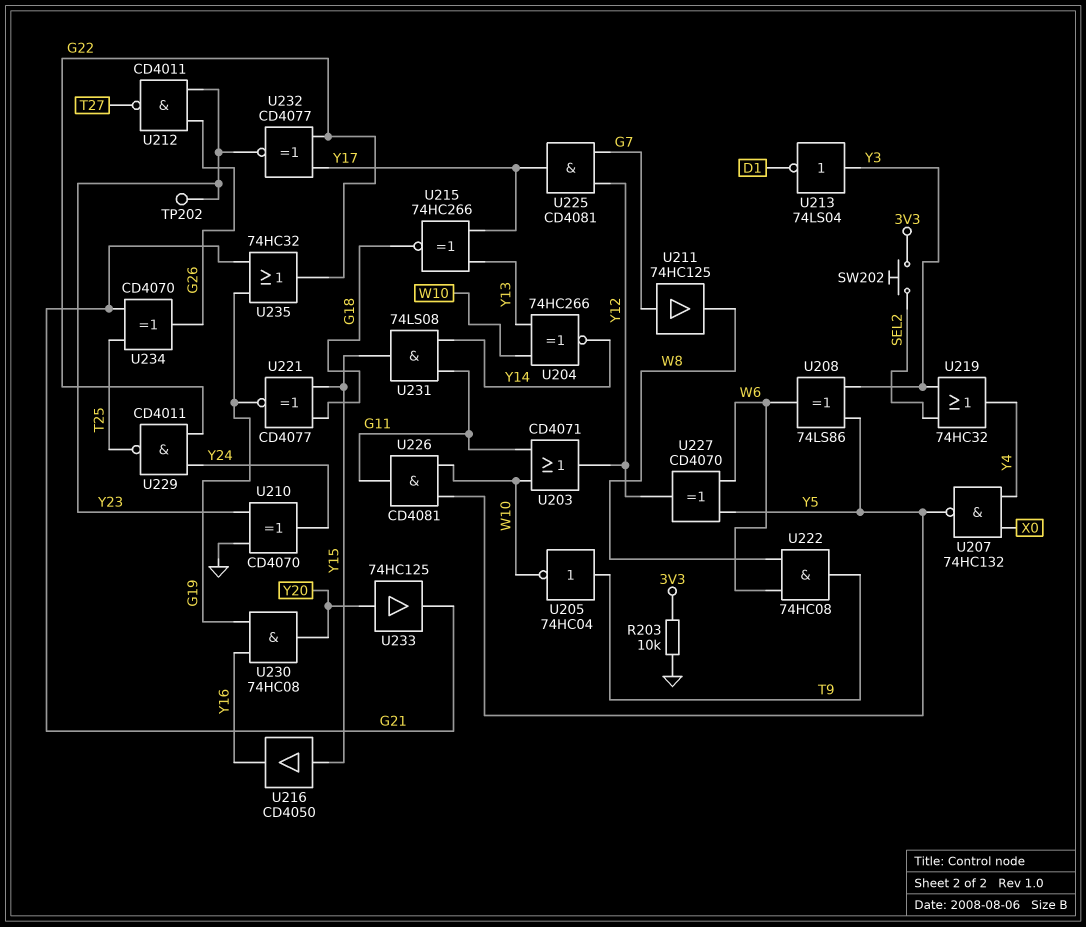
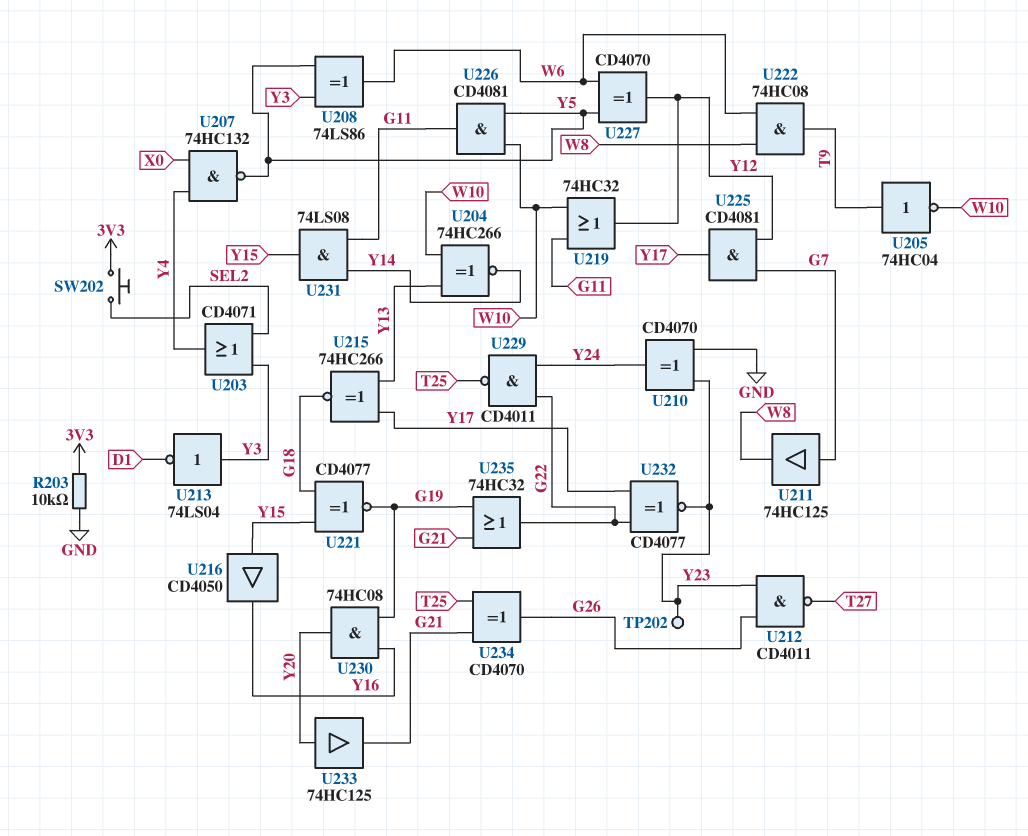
U203: OR CD4071 (in G11, in W10, out Y12) -> OR CD4071 (in SEL2, in Y3, out Y4)
U219: OR 74HC32 (in SEL2, in Y3, out Y4) -> OR 74HC32 (in G11, in W10, out Y12)

